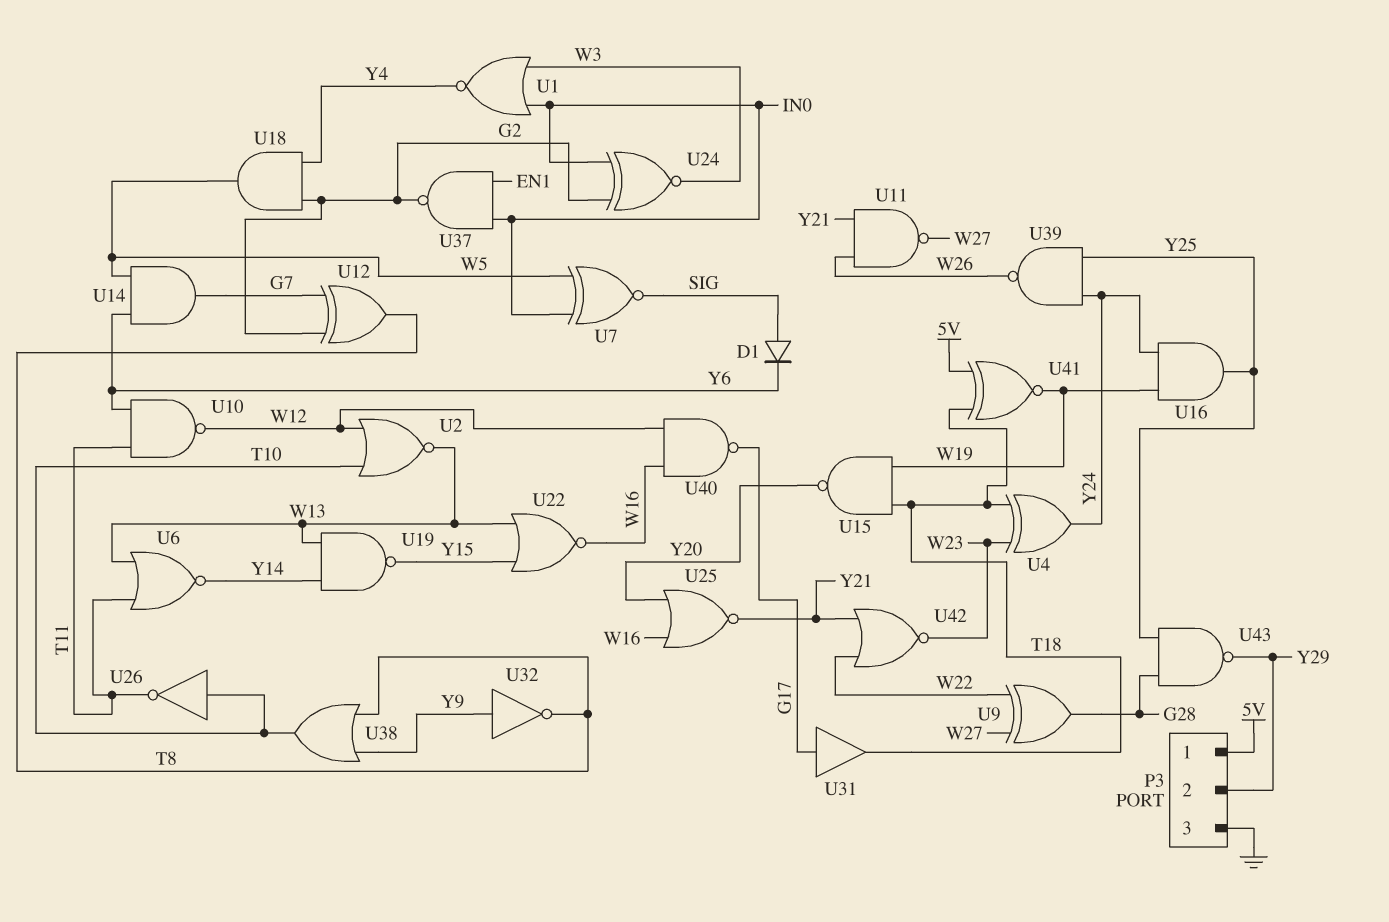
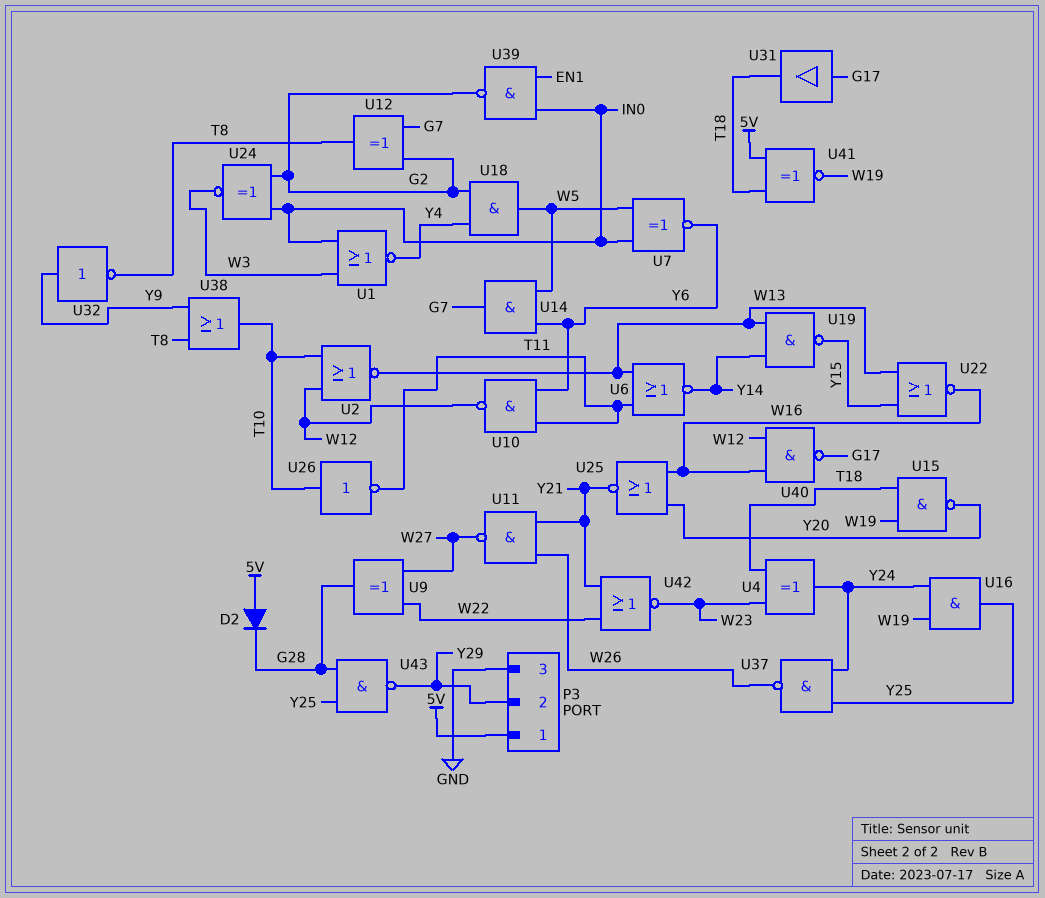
D1: diode (A SIG, K Y6) -> none
D2: none -> diode (A 5V, K G28)
U7: XNOR (in IN0, in W5, out SIG) -> XNOR (in IN0, in W5, out Y6)
U37: NAND (in EN1, in IN0, out G2) -> NAND (in Y24, in Y25, out W26)
U39: NAND (in Y24, in Y25, out W26) -> NAND (in EN1, in IN0, out G2)

